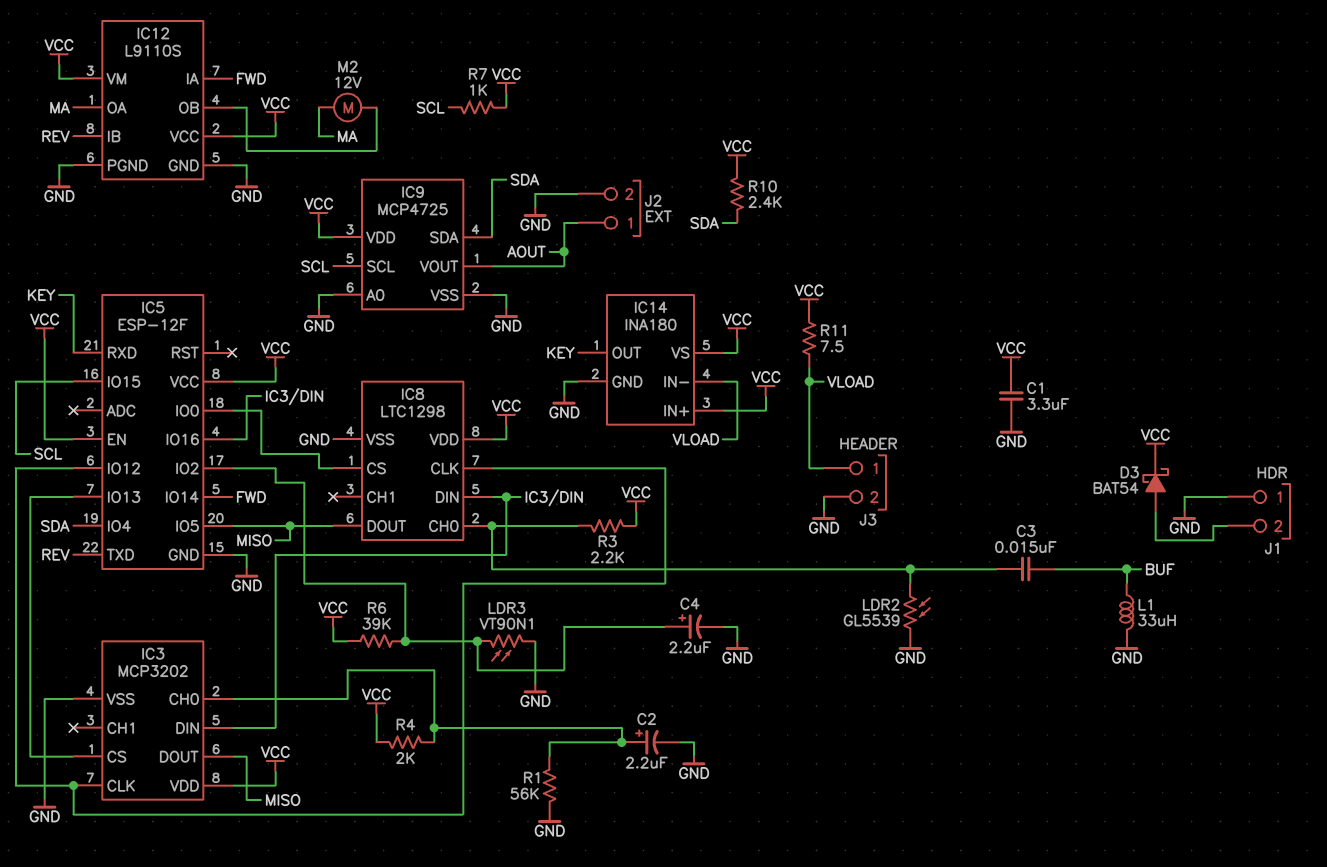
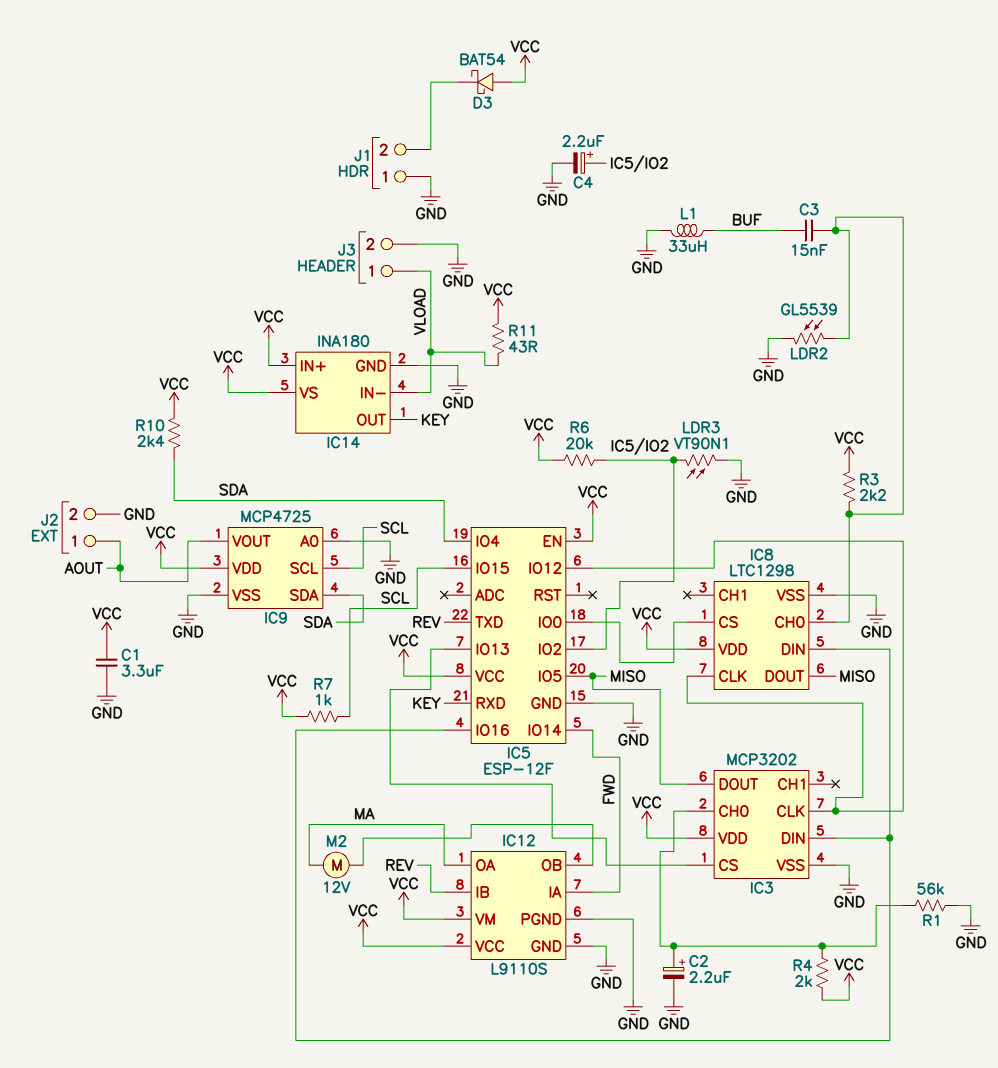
D3: schottky BAT54 (A J1/2, K VCC) -> schottky BAT54 (A VCC, K J1/2)
R6: 39k (IC5/IO2, VCC) -> 20k (IC5/IO2, VCC)
R11: 7.5 (VCC, VLOAD) -> 43 (VCC, VLOAD)

